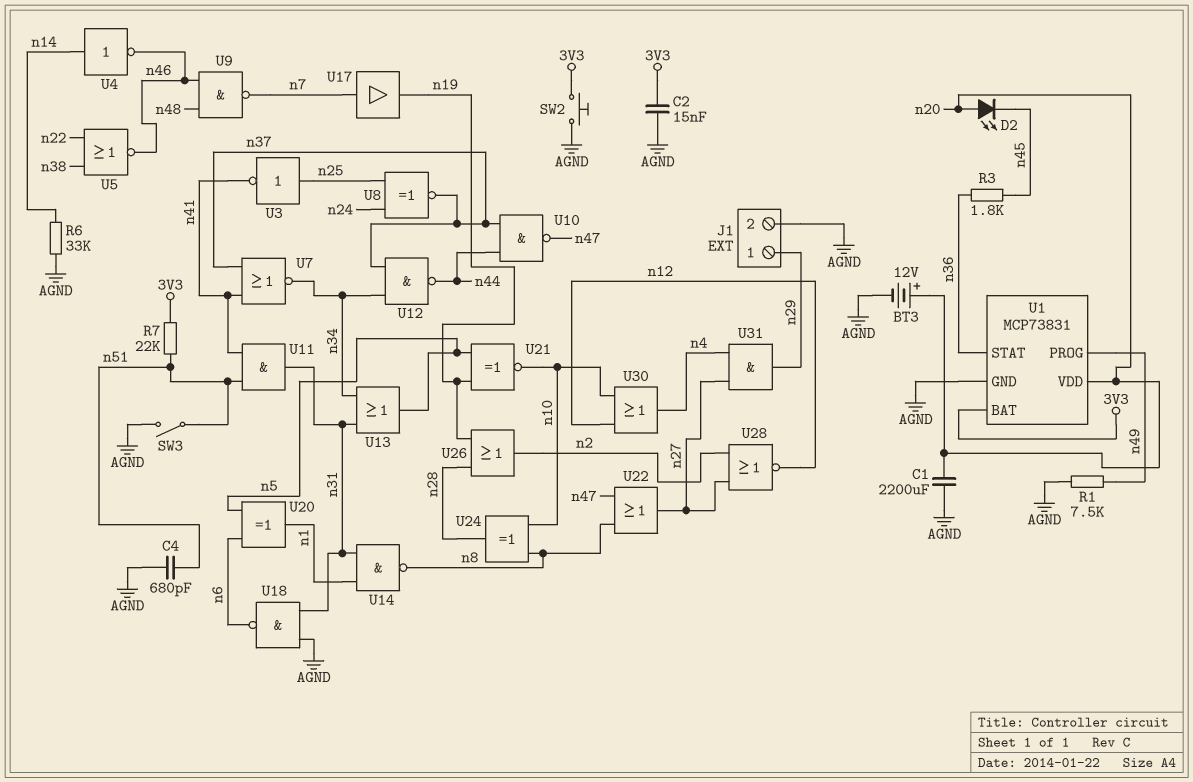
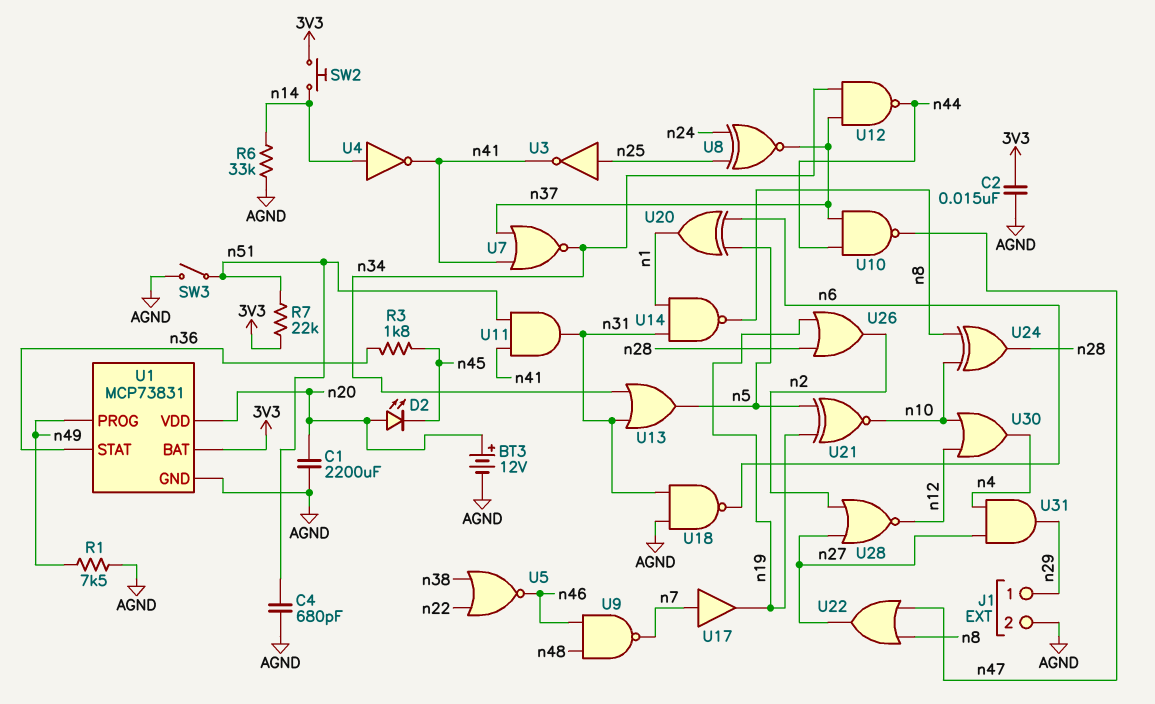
SW2: button (3V3, AGND) -> button (3V3, n14)
U4: NOT (in n14, out n46) -> NOT (in n14, out n41)

